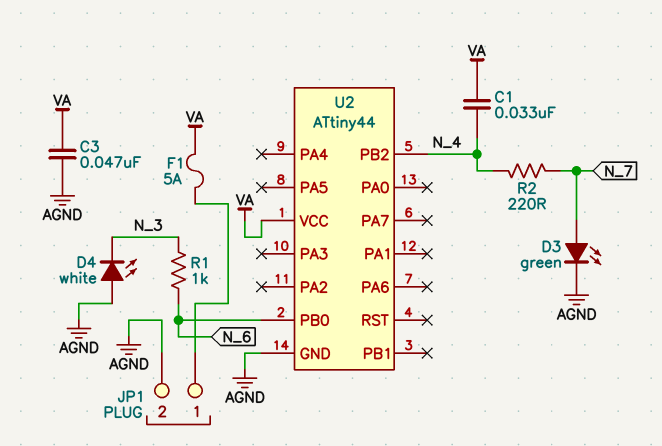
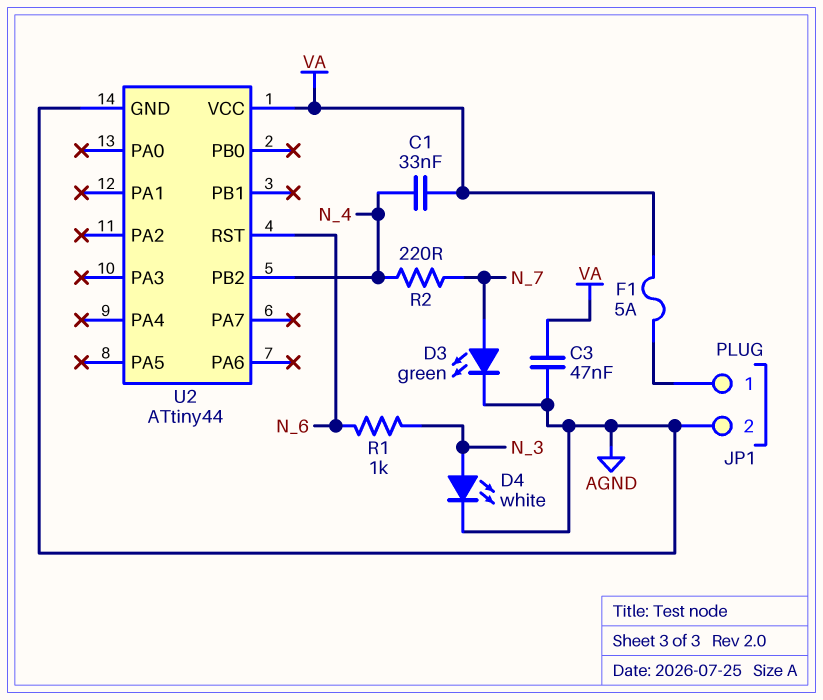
D4: LED white (A AGND, K N_3) -> LED white (A N_3, K AGND)
U2 pin PB0: N_6 -> none
U2 pin RST: none -> N_6

